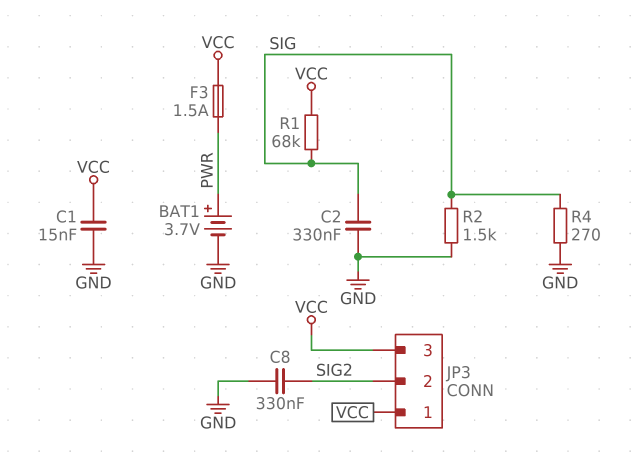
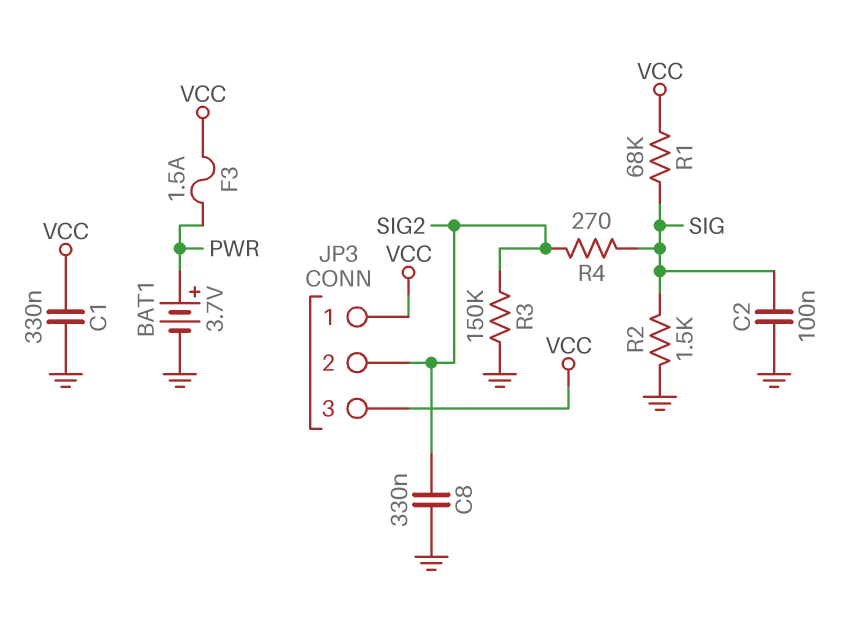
C1: 15nF (GND, VCC) -> 330nF (GND, VCC)
C2: 330nF (GND, SIG) -> 100nF (GND, SIG)
R3: none -> 150k (GND, SIG2)
R4: 270 (GND, SIG) -> 270 (SIG, SIG2)

